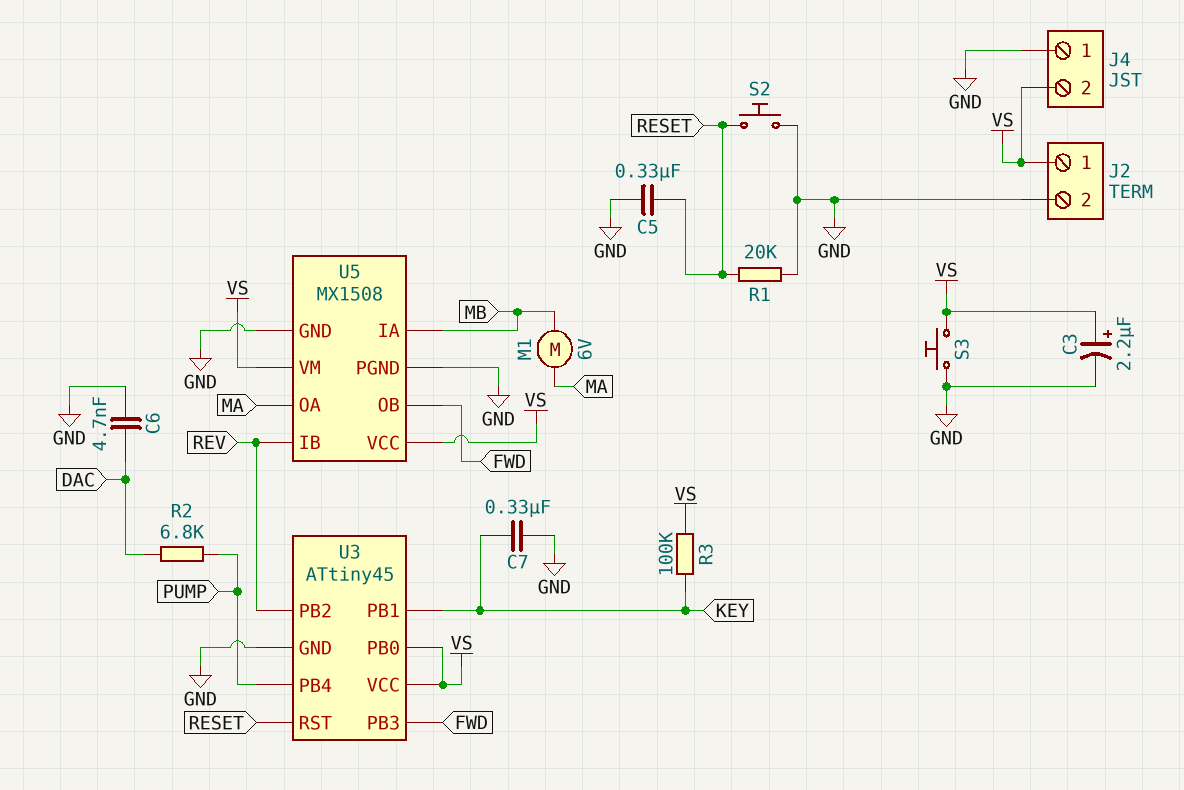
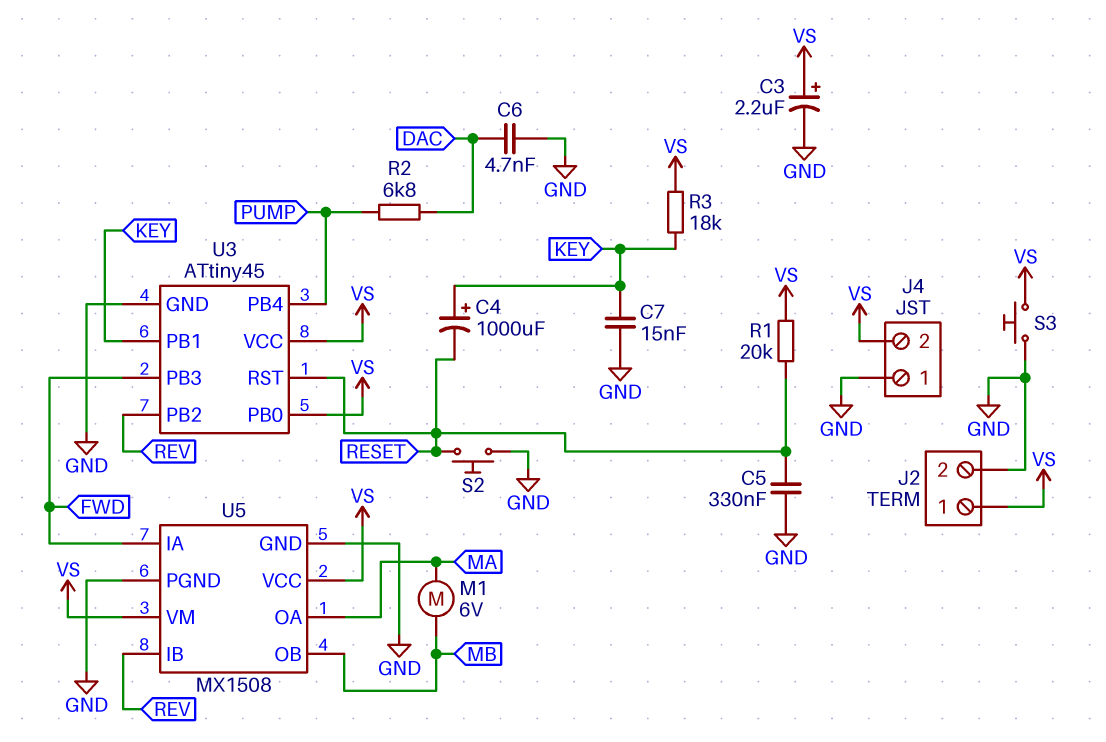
C4: none -> 1000uF (plus KEY, minus RESET)
C7: 330nF (GND, KEY) -> 15nF (GND, KEY)
R1: 20k (GND, RESET) -> 20k (RESET, VS)
R3: 100k (KEY, VS) -> 18k (KEY, VS)
U5 pin IA: MB -> FWD
U5 pin OB: FWD -> MB

